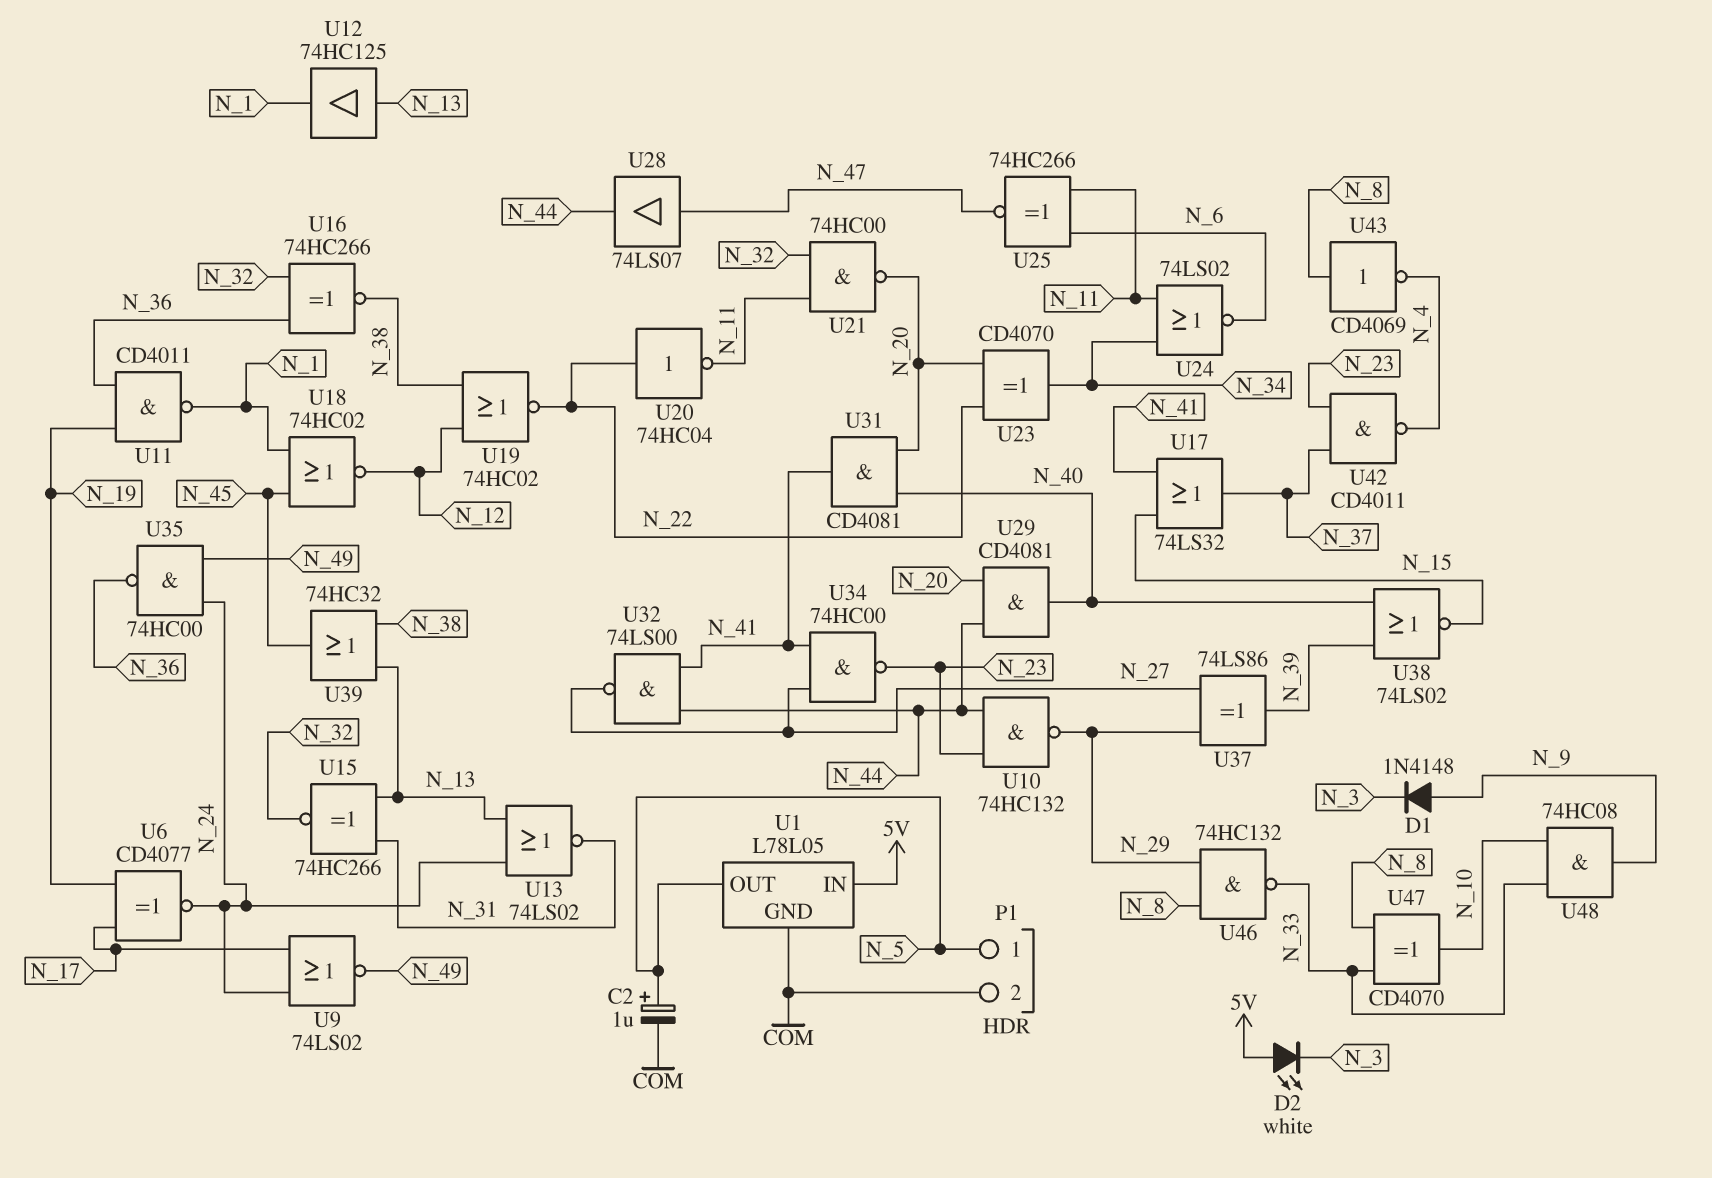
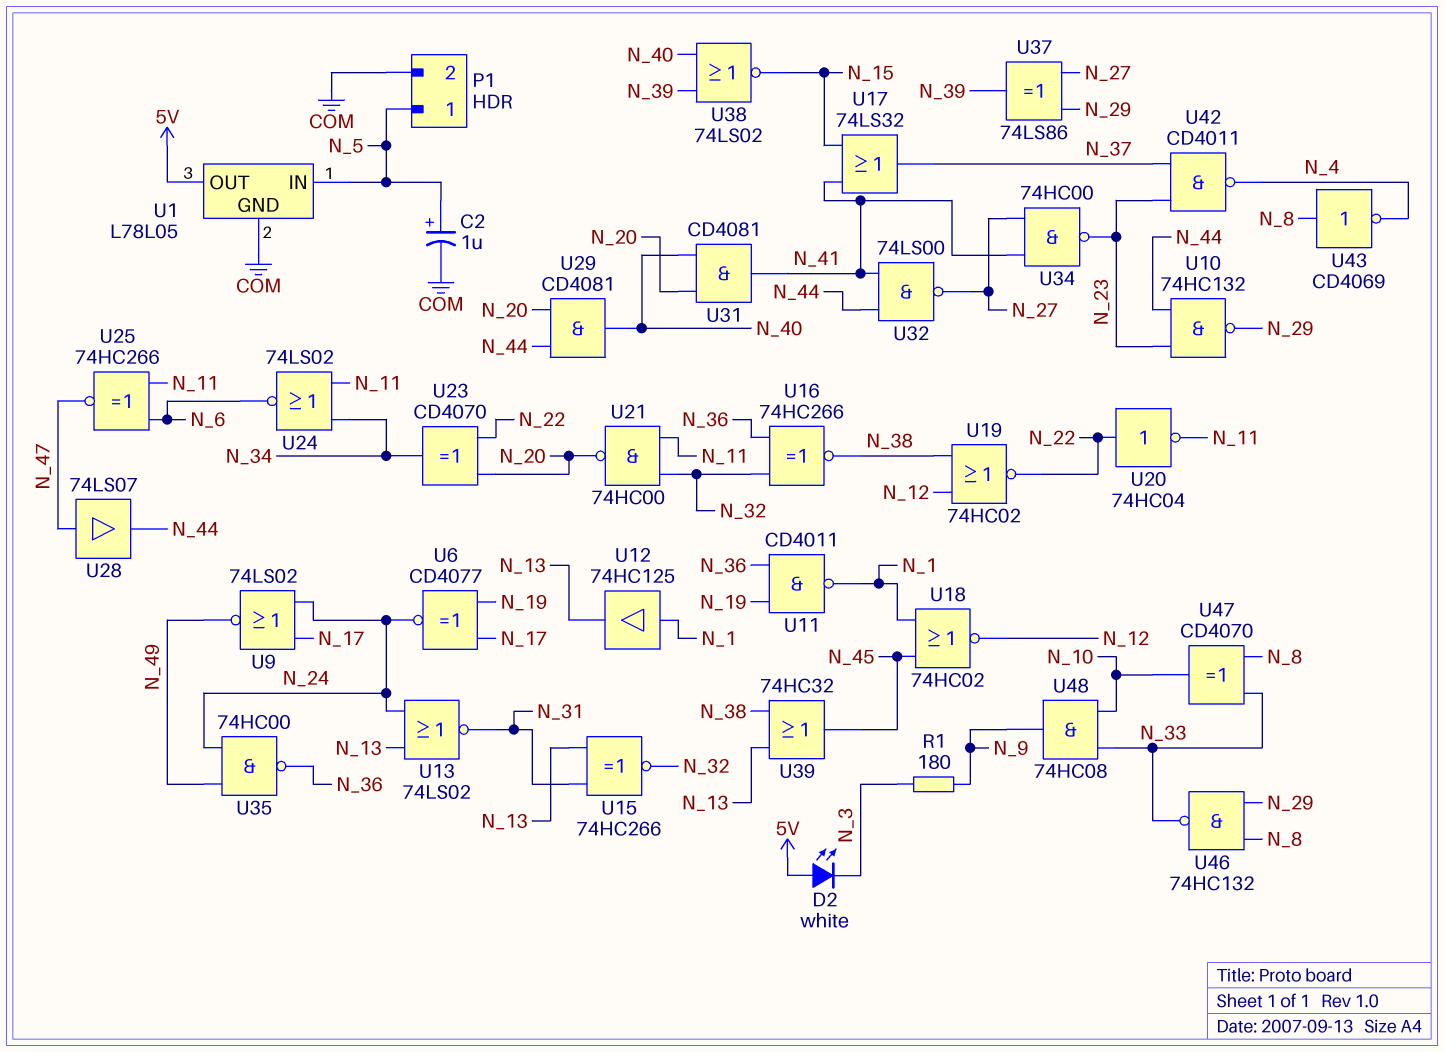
D1: diode 1N4148 (A N_9, K N_3) -> none
R1: none -> 180 (N_3, N_9)
U1 pin IN: 5V -> N_5
U1 pin OUT: N_5 -> 5V
U12: buffer 74HC125 (in N_13, out N_1) -> buffer 74HC125 (in N_1, out N_13)

